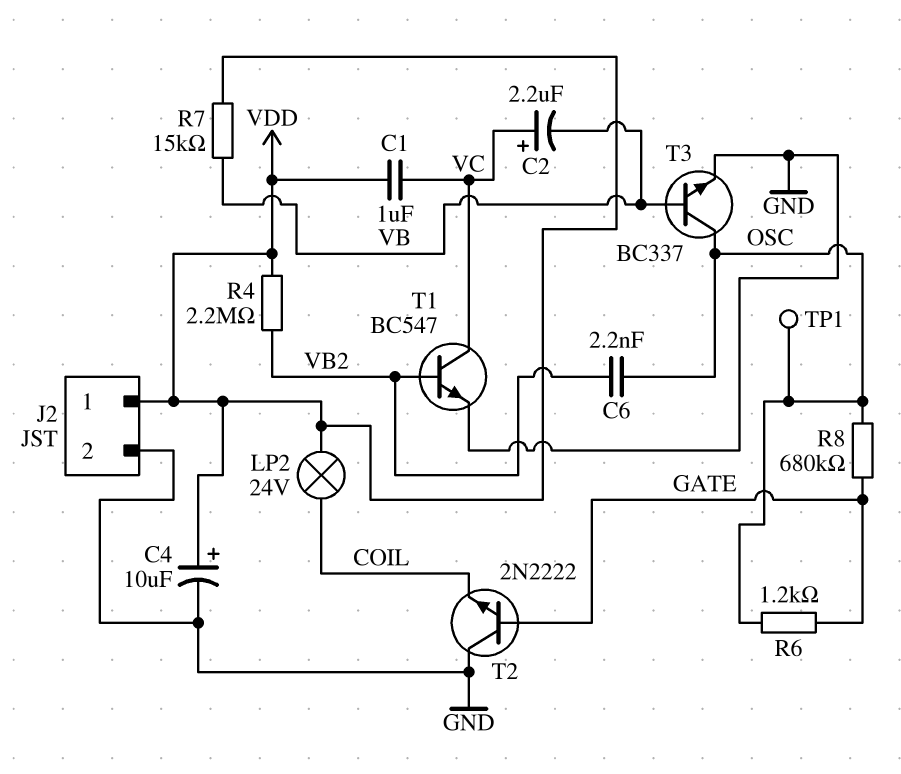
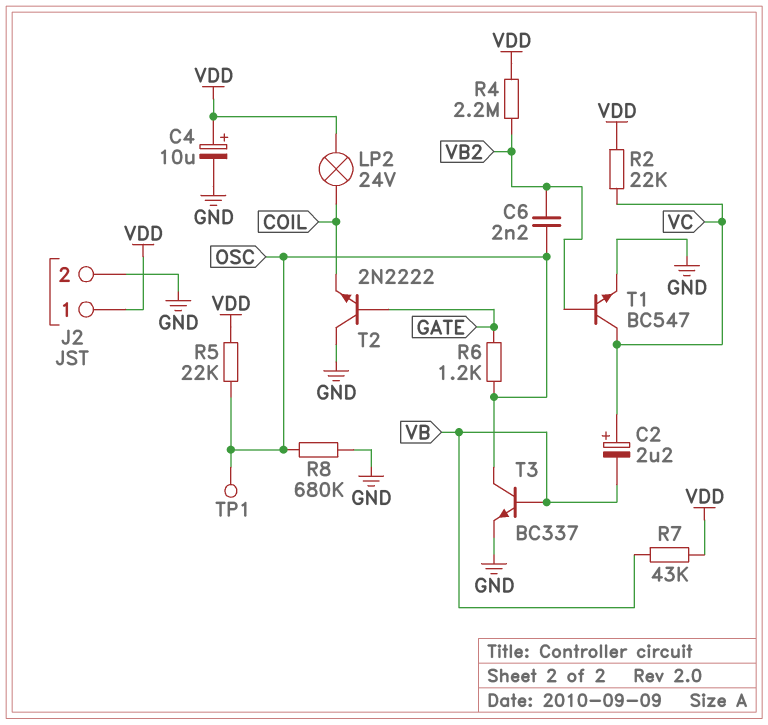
C1: 1uF (VC, VDD) -> none
R2: none -> 22k (VC, VDD)
R5: none -> 22k (OSC, VDD)
R7: 15k (VB, VDD) -> 43k (VB, VDD)
R8: 680k (GATE, OSC) -> 680k (GND, OSC)

